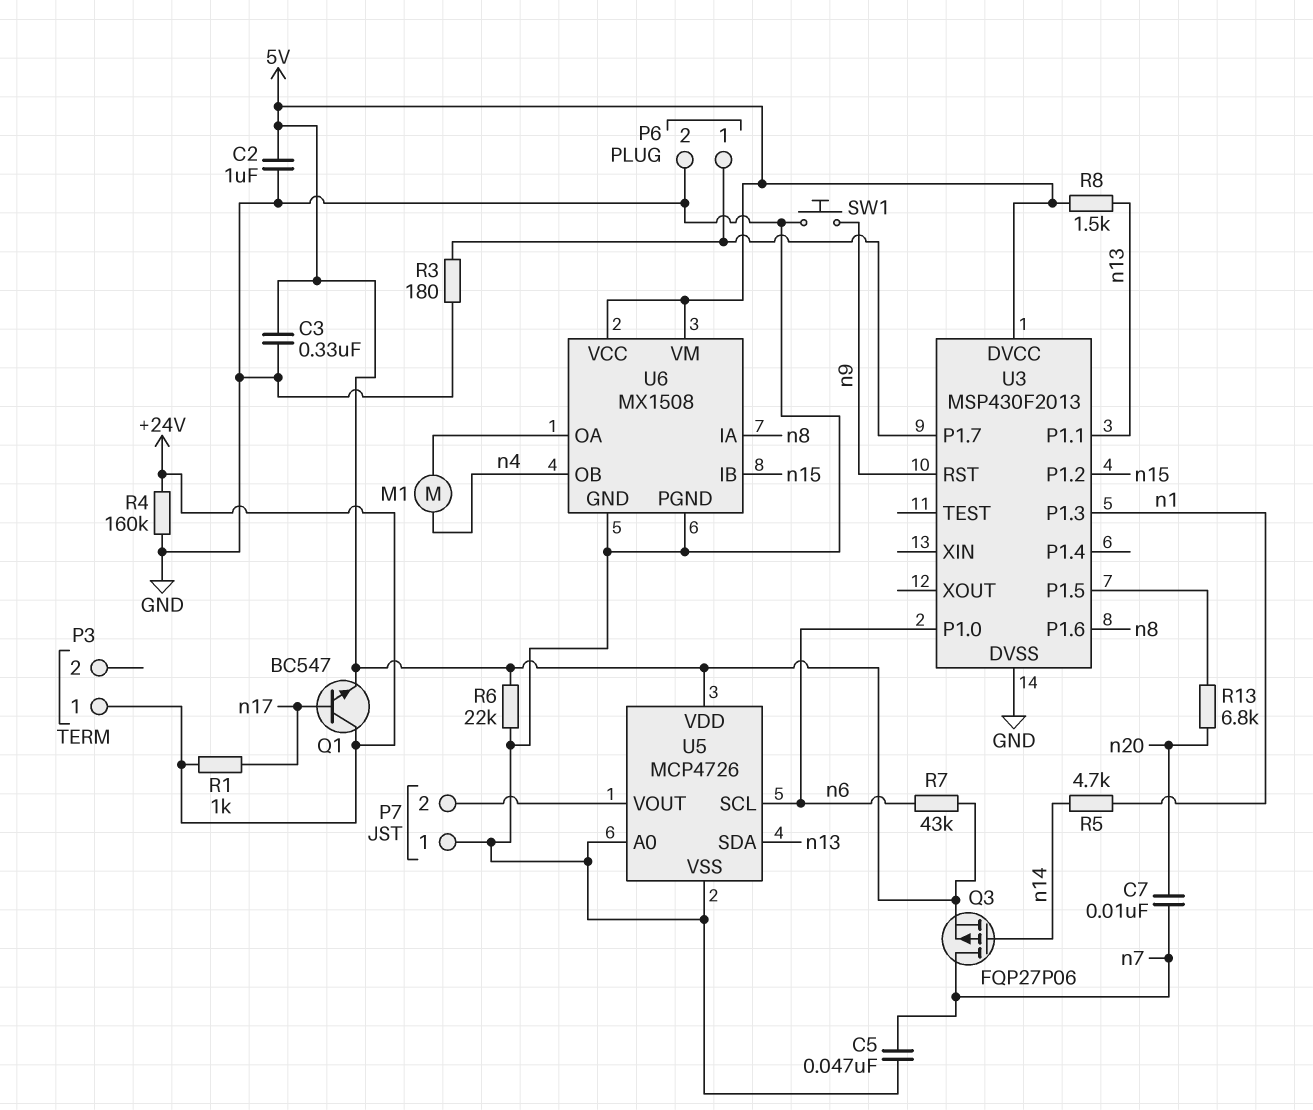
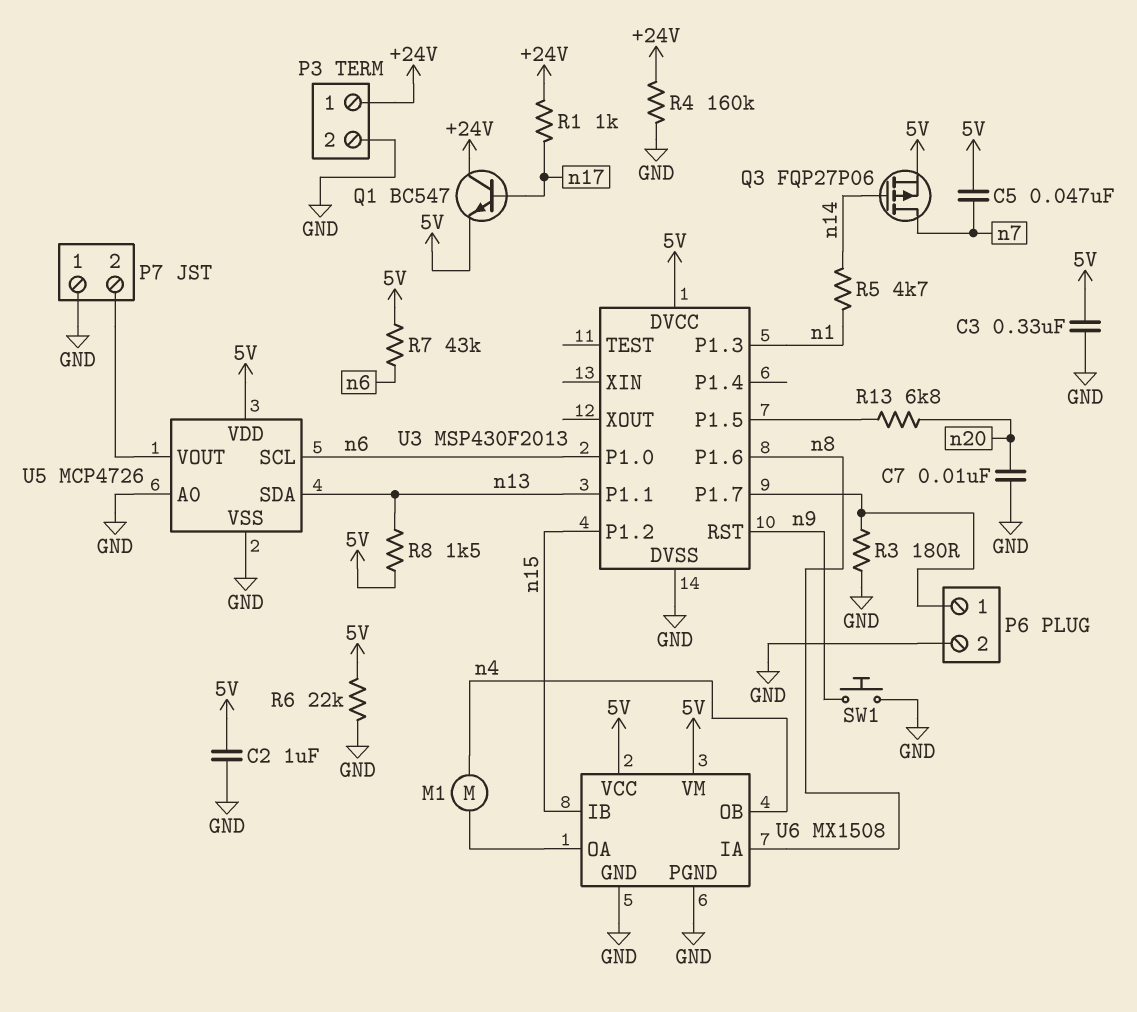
C5: 47nF (GND, n7) -> 47nF (5V, n7)
C7: 10nF (n7, n20) -> 10nF (GND, n20)
P3 pin 2: none -> GND

